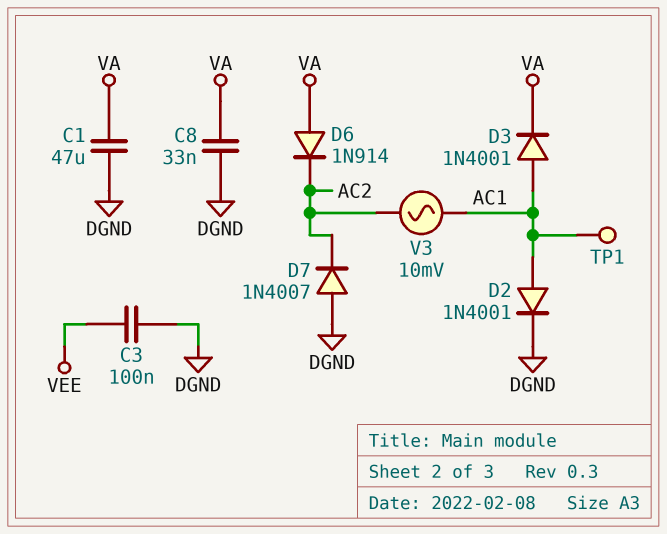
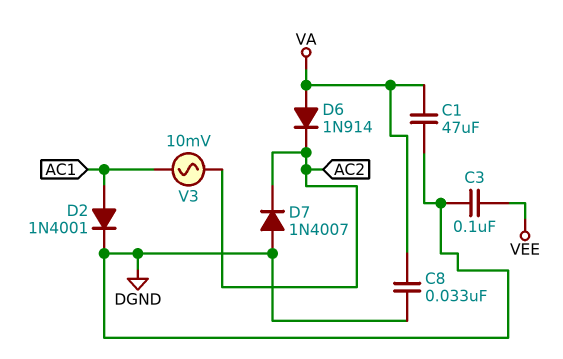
D3: diode 1N4001 (A AC1, K VA) -> none
TP1: test point (AC1) -> none

